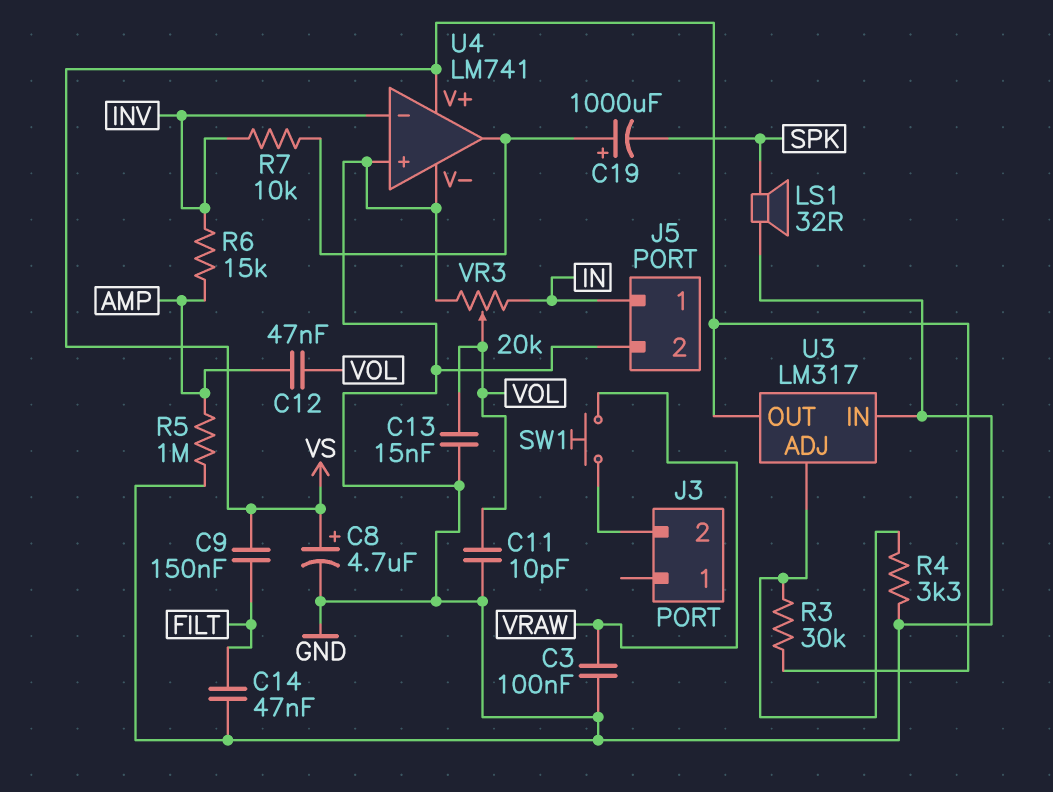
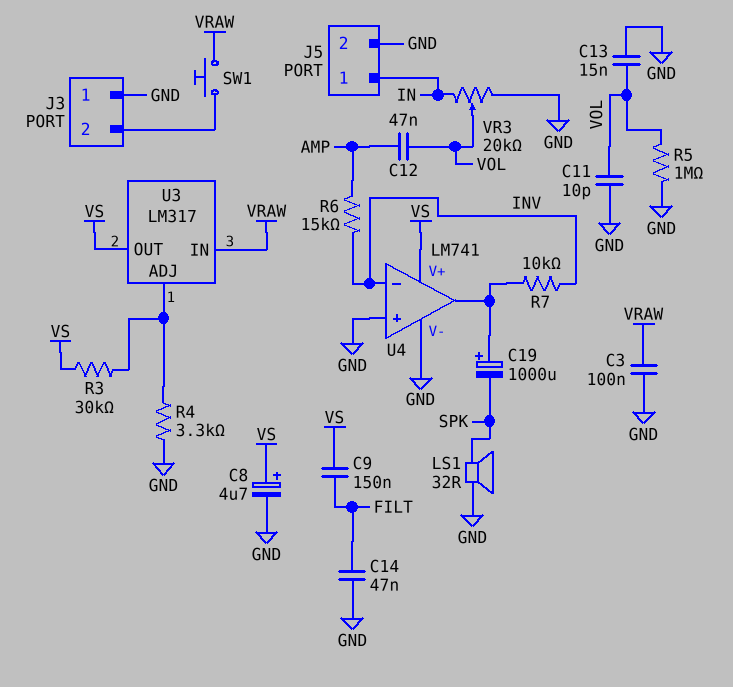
J3 pin 1: none -> GND
R5: 1M (AMP, GND) -> 1M (GND, VOL)
U3 pin IN: GND -> VRAW

